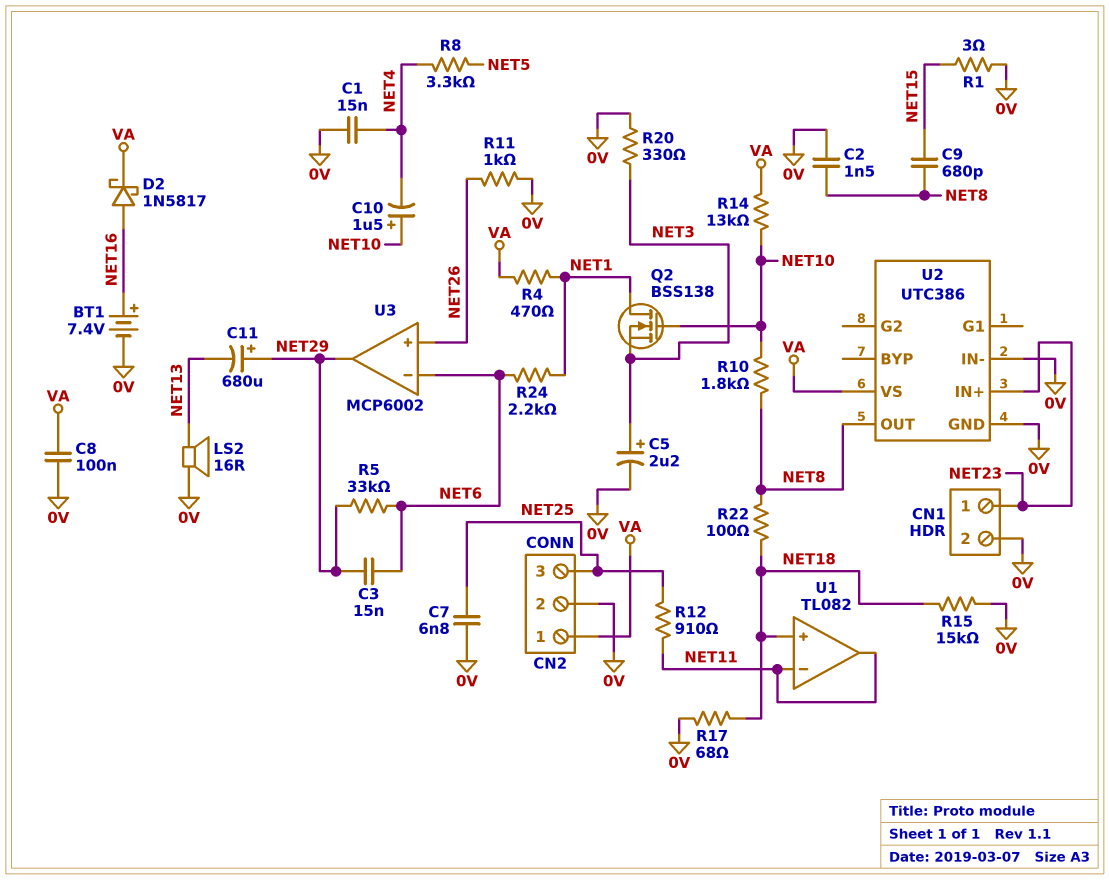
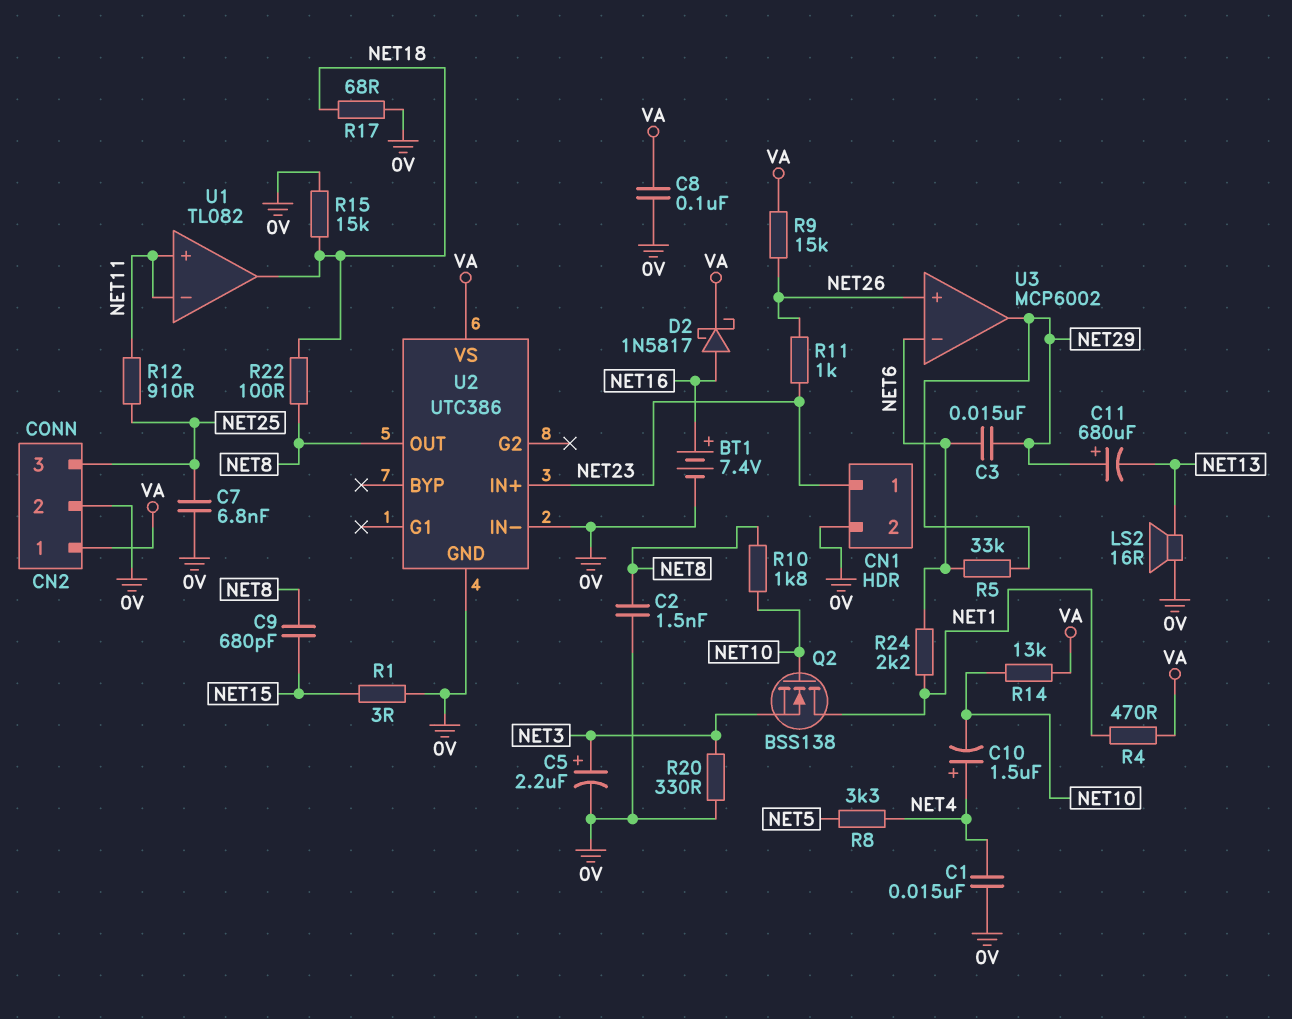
C10: 1.5uF (plus NET10, minus NET4) -> 1.5uF (plus NET4, minus NET10)
R9: none -> 15k (NET26, VA)
R11: 1k (0V, NET26) -> 1k (NET23, NET26)
U1 pin in+: NET18 -> NET11
U1 pin out: NET11 -> NET18

